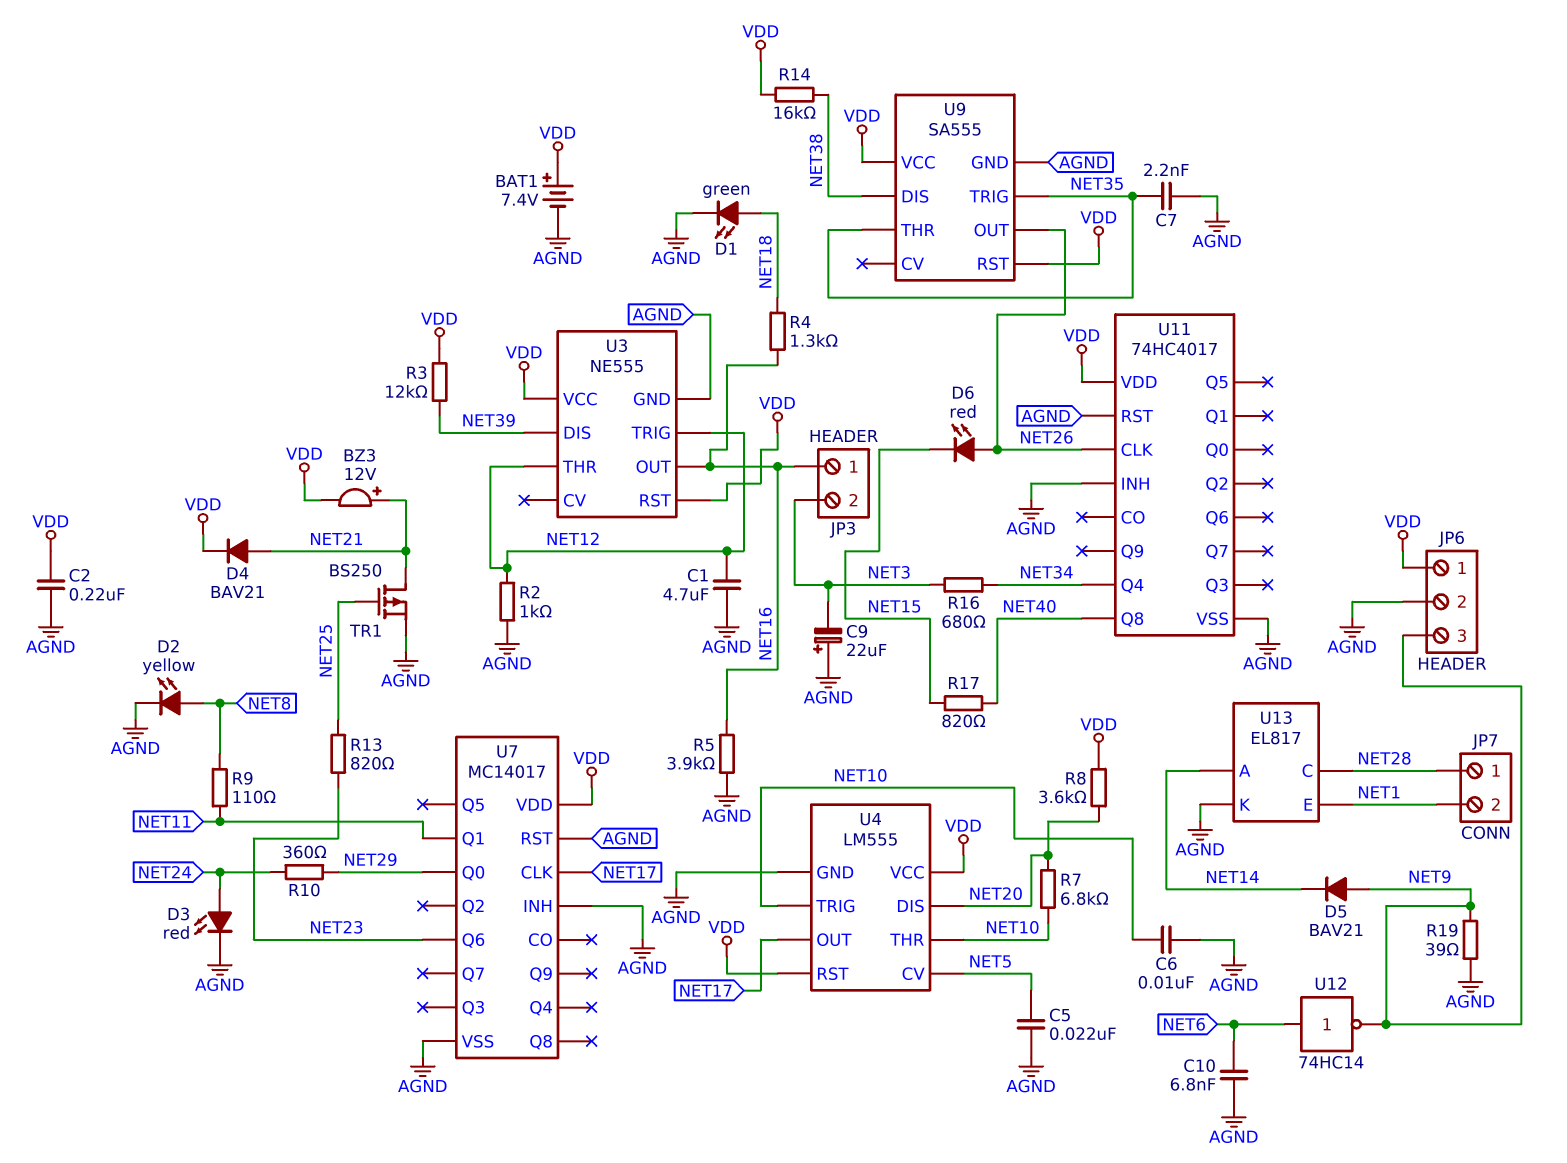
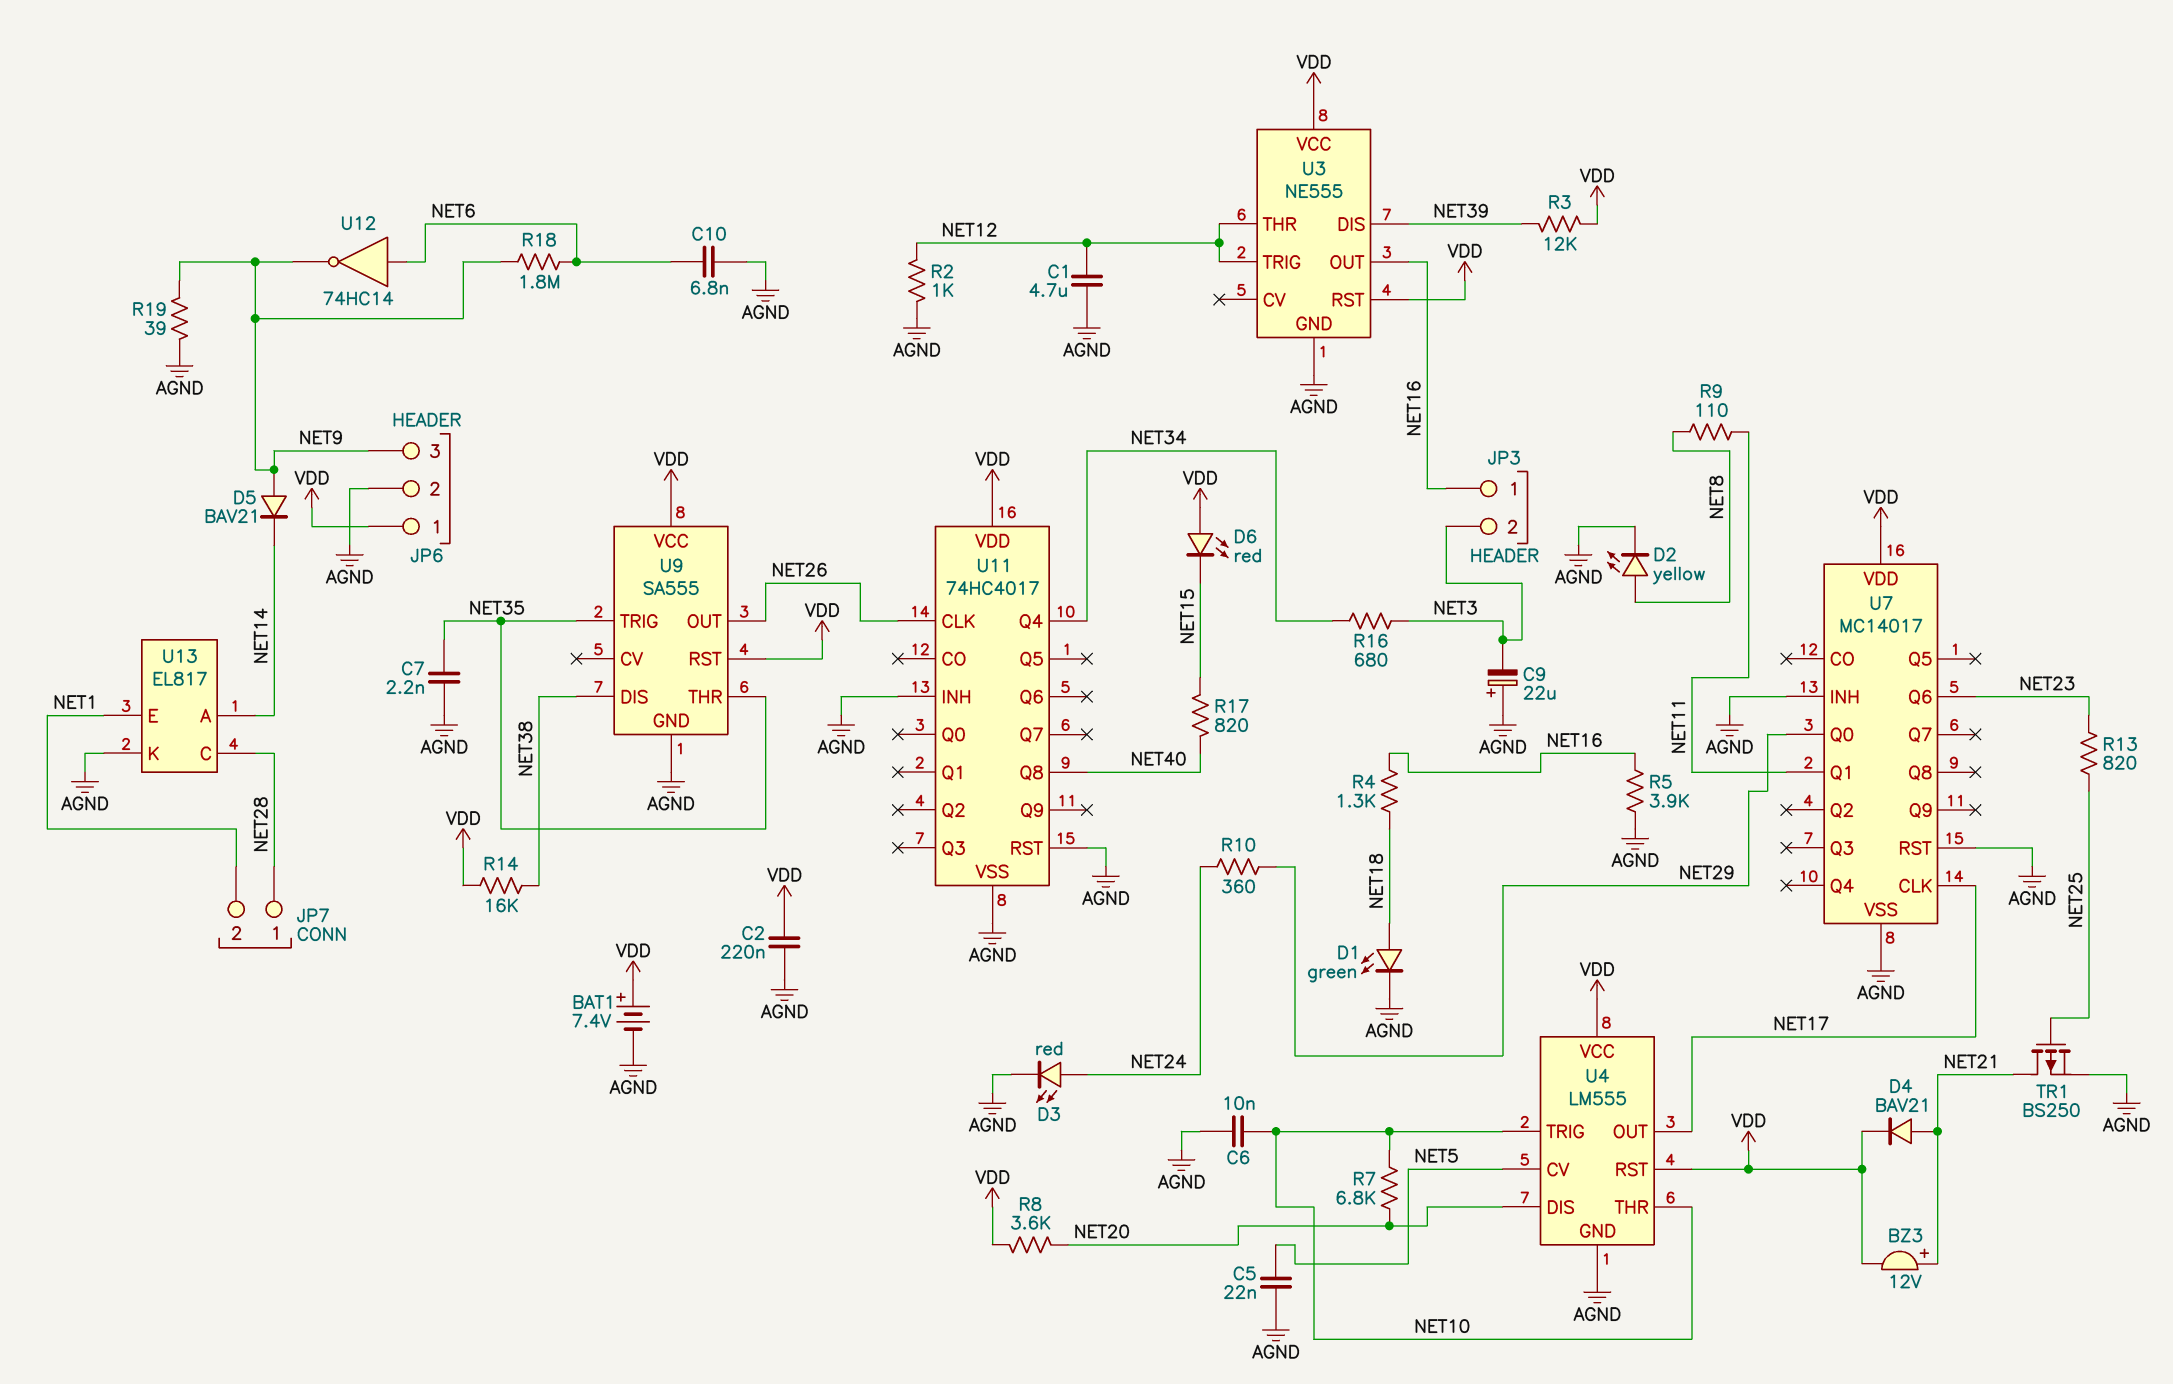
D6: LED red (A NET26, K NET15) -> LED red (A VDD, K NET15)
R18: none -> 1.8M (NET6, NET9)

